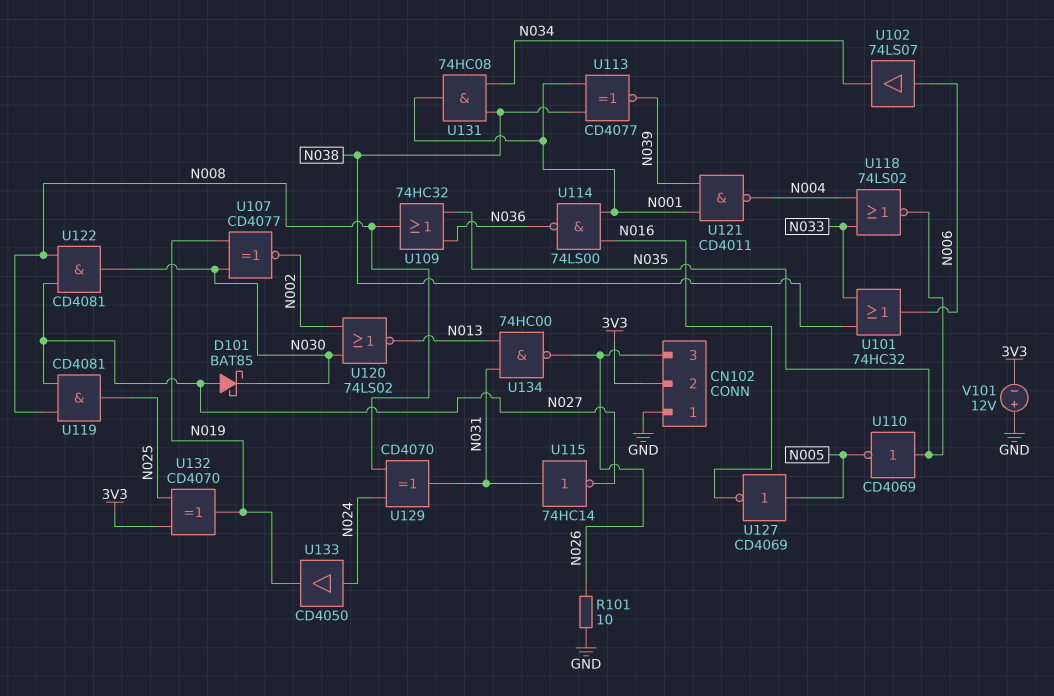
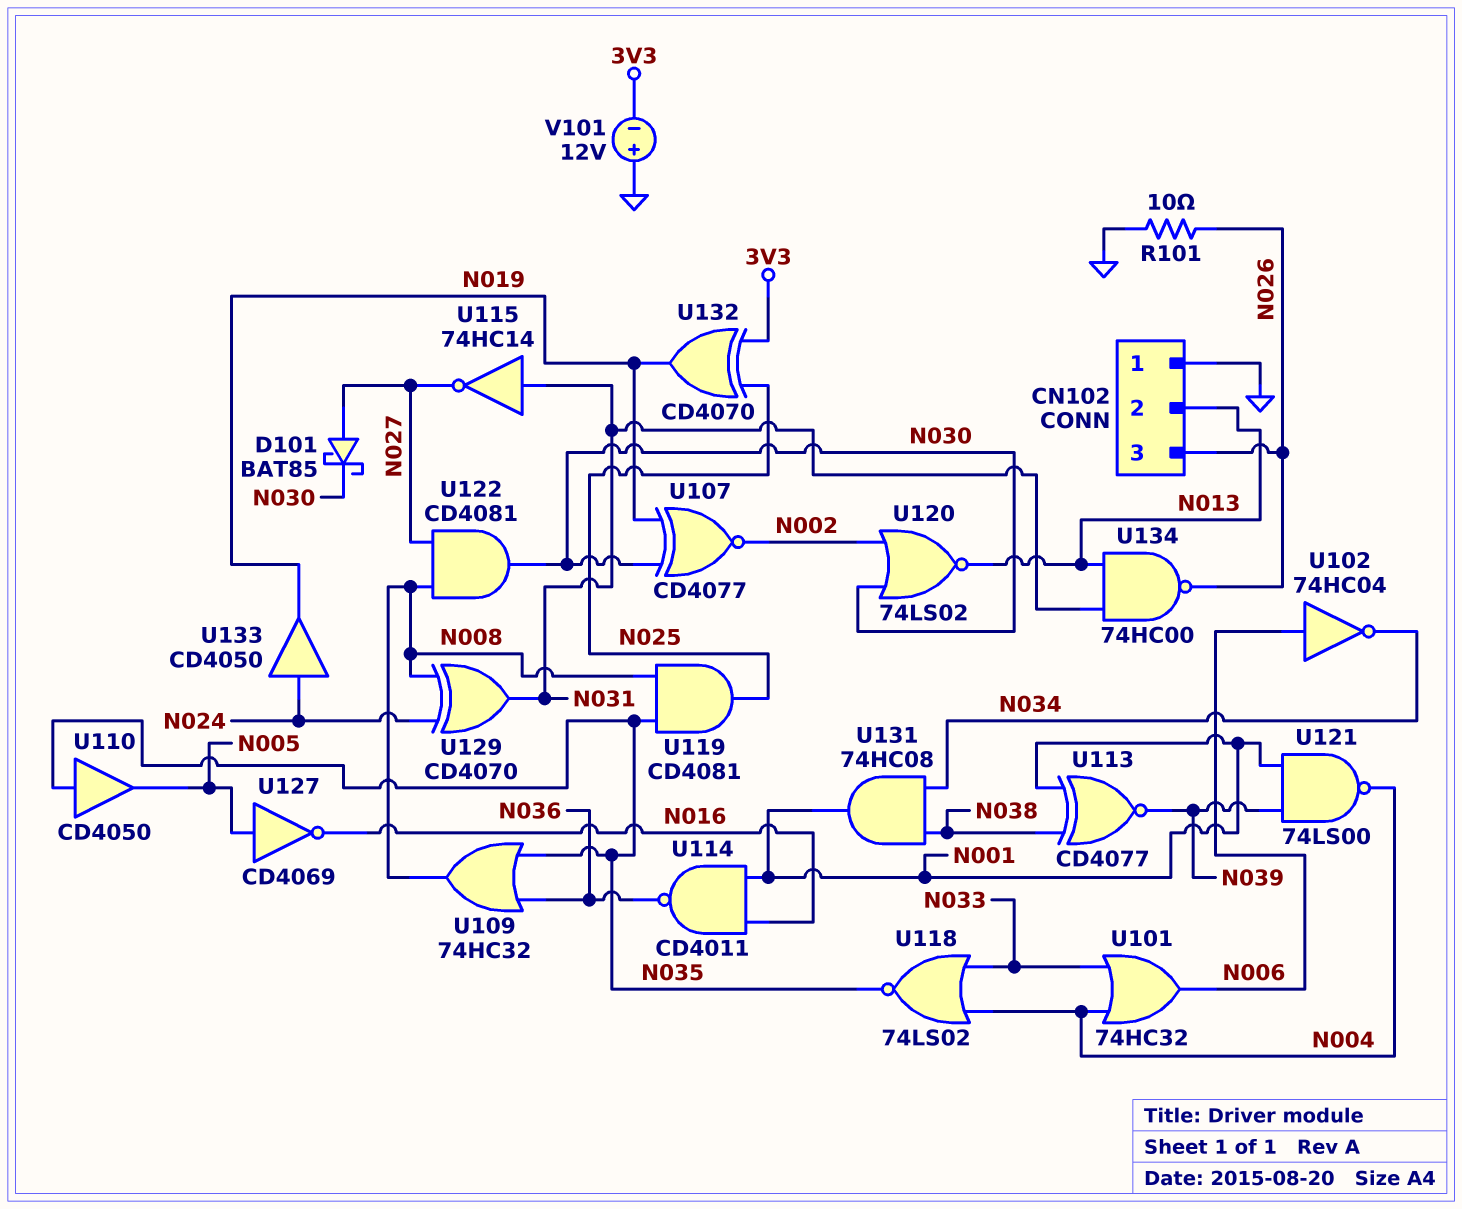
CN102 pin 2: 3V3 -> N013
U101: OR 74HC32 (in N033, in N038, out N006) -> OR 74HC32 (in N004, in N033, out N006)
U102: buffer 74LS07 (in N006, out N034) -> NOT 74HC04 (in N006, out N034)
U110: NOT CD4069 (in N035, out N005) -> buffer CD4050 (in N035, out N005)
U114: NAND 74LS00 (in N001, in N016, out N036) -> NAND CD4011 (in N001, in N016, out N036)
U119: AND CD4081 (in N008, in N027, out N025) -> AND CD4081 (in N008, in N035, out N025)
U121: NAND CD4011 (in N001, in N039, out N004) -> NAND 74LS00 (in N001, in N039, out N004)

